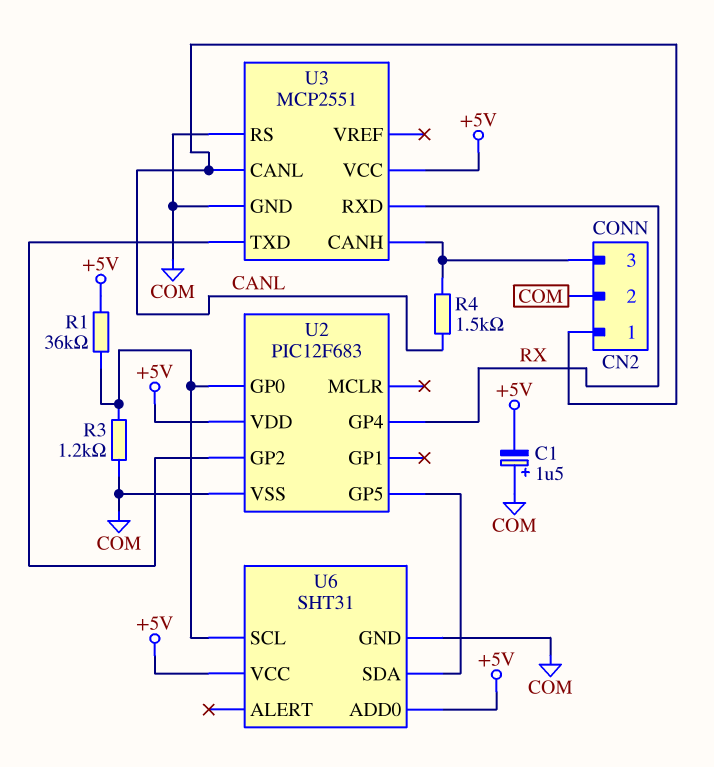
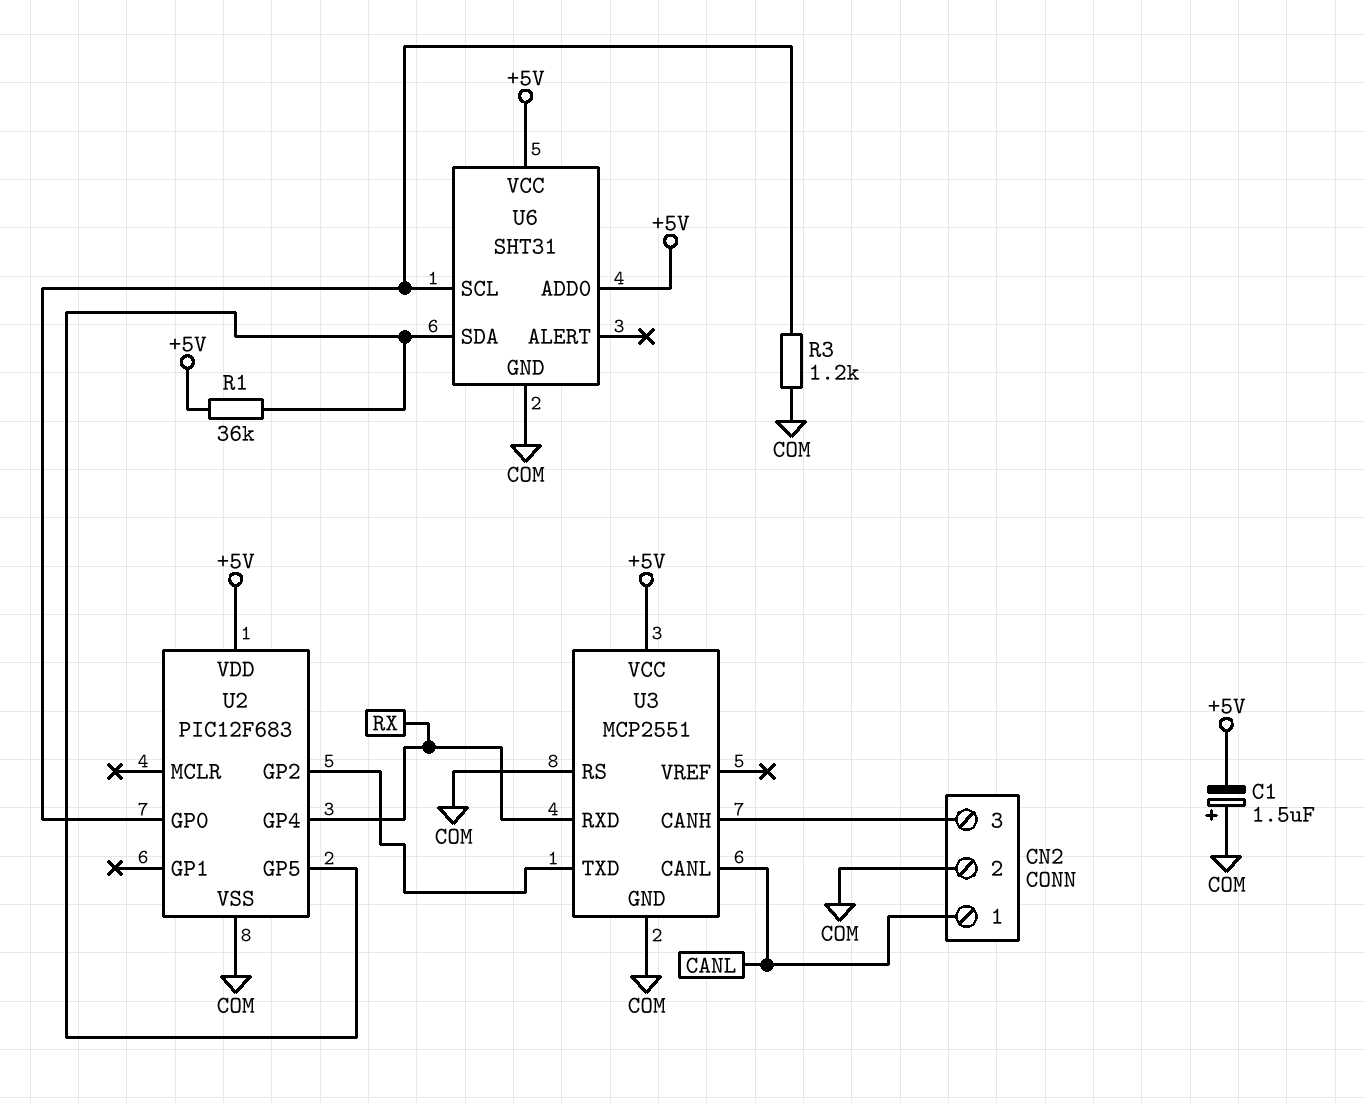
R1: 36k (+5V, U2/GP0) -> 36k (+5V, U2/GP5)
R4: 1.5k (CANL, CN2/3) -> none

